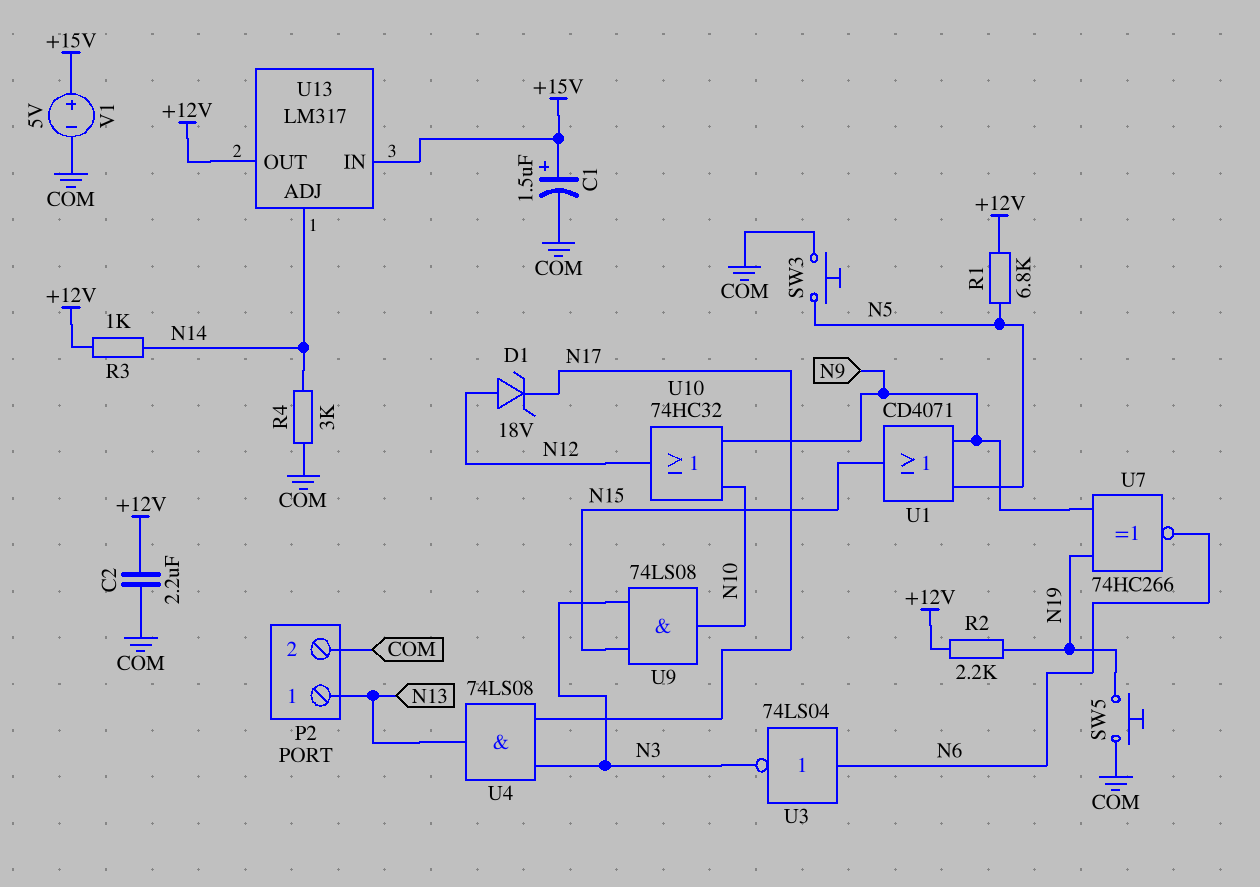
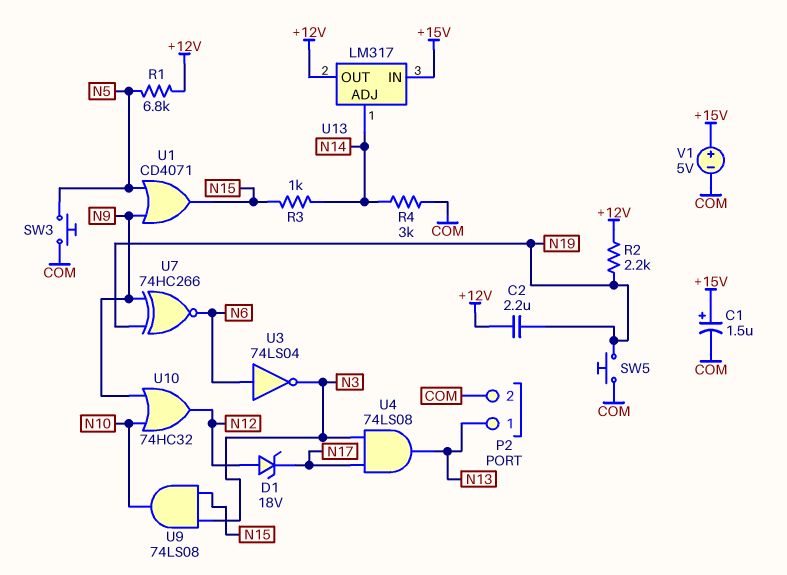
C2: 2.2uF (+12V, COM) -> 2.2uF (+12V, N19)
R3: 1k (+12V, N14) -> 1k (N14, N15)

